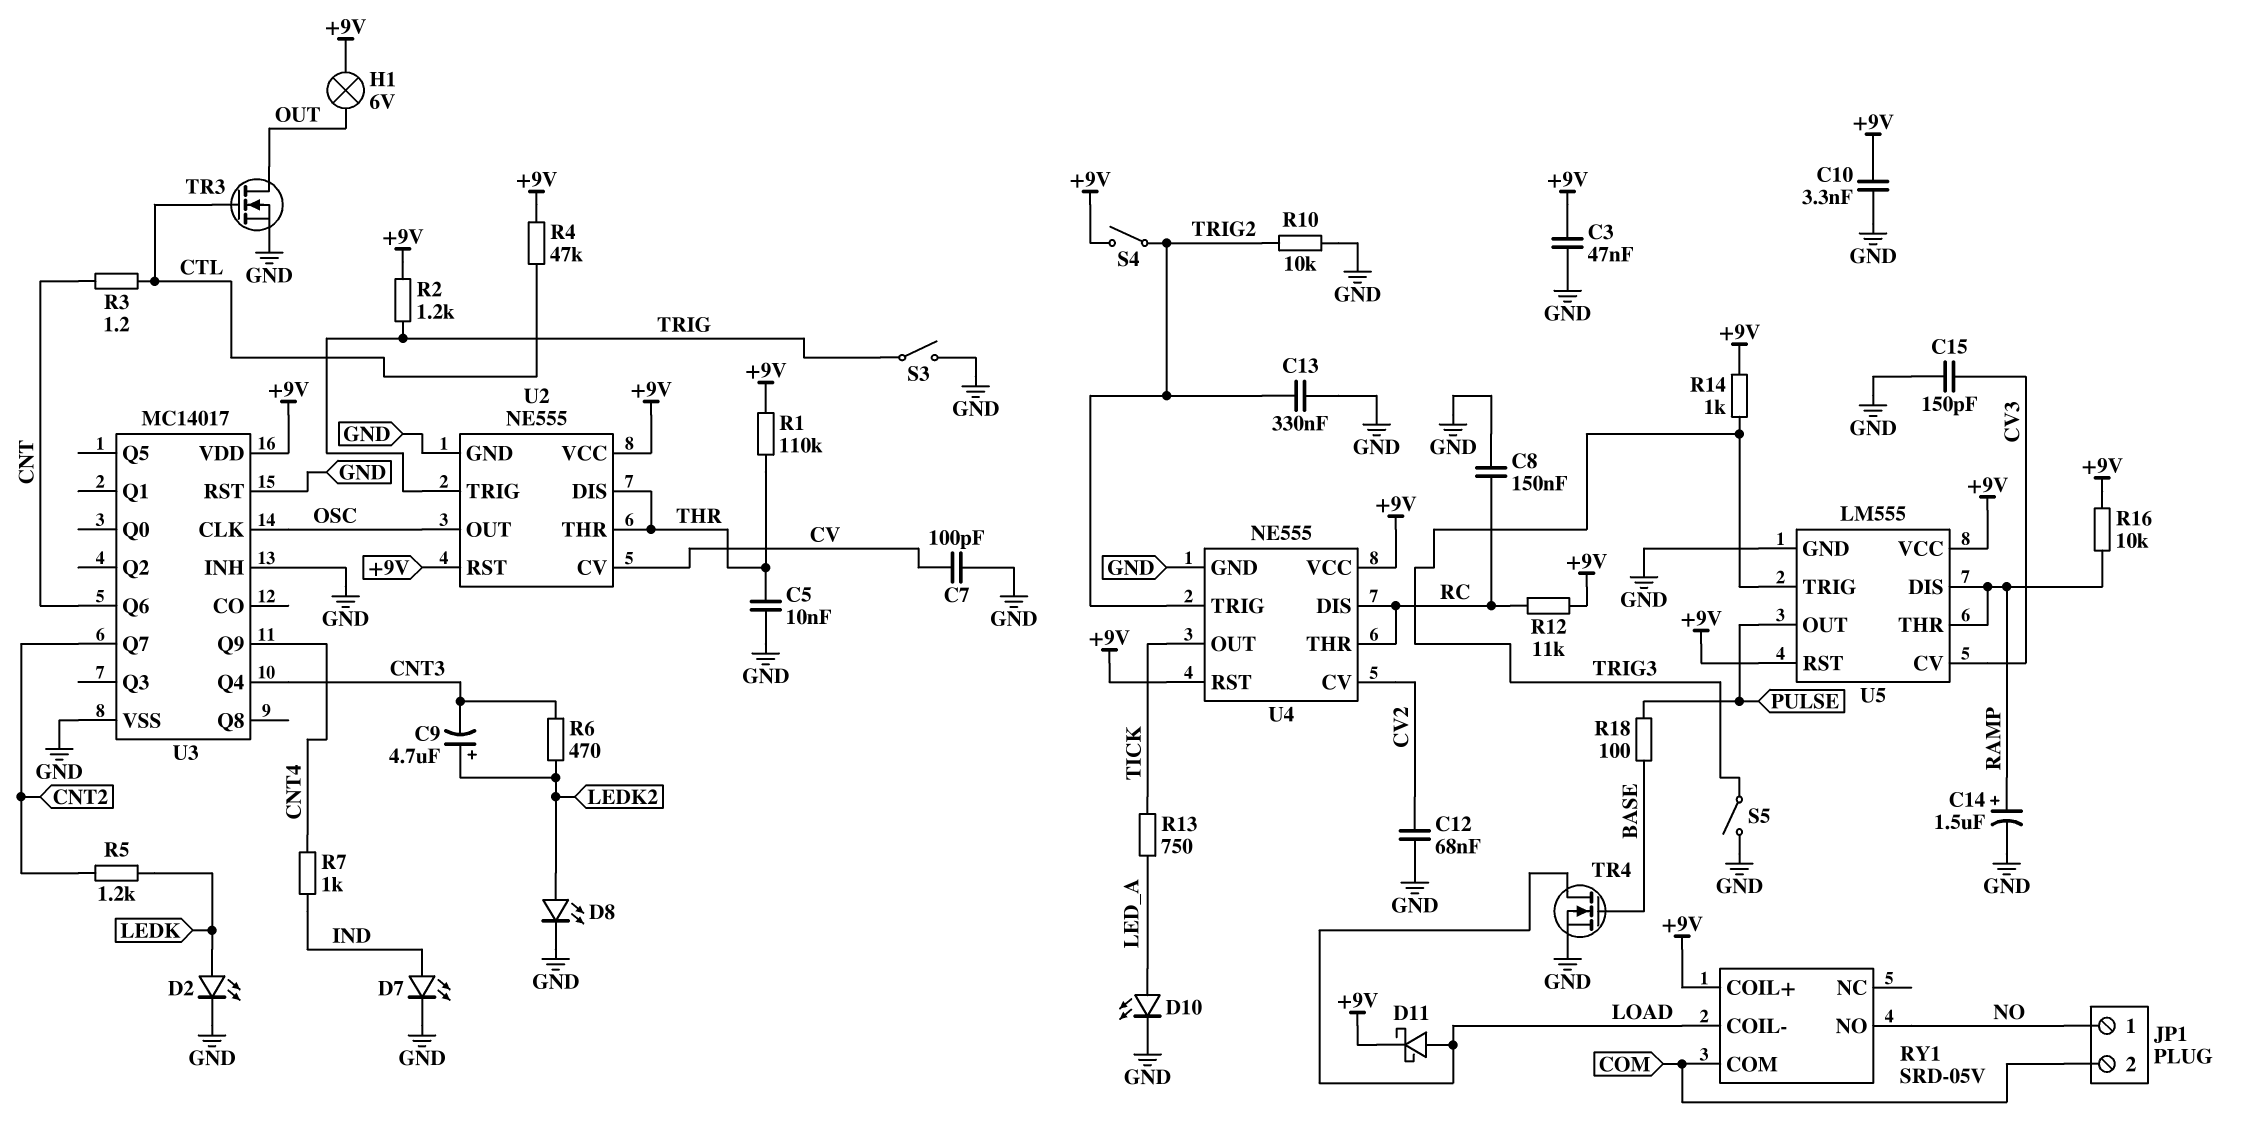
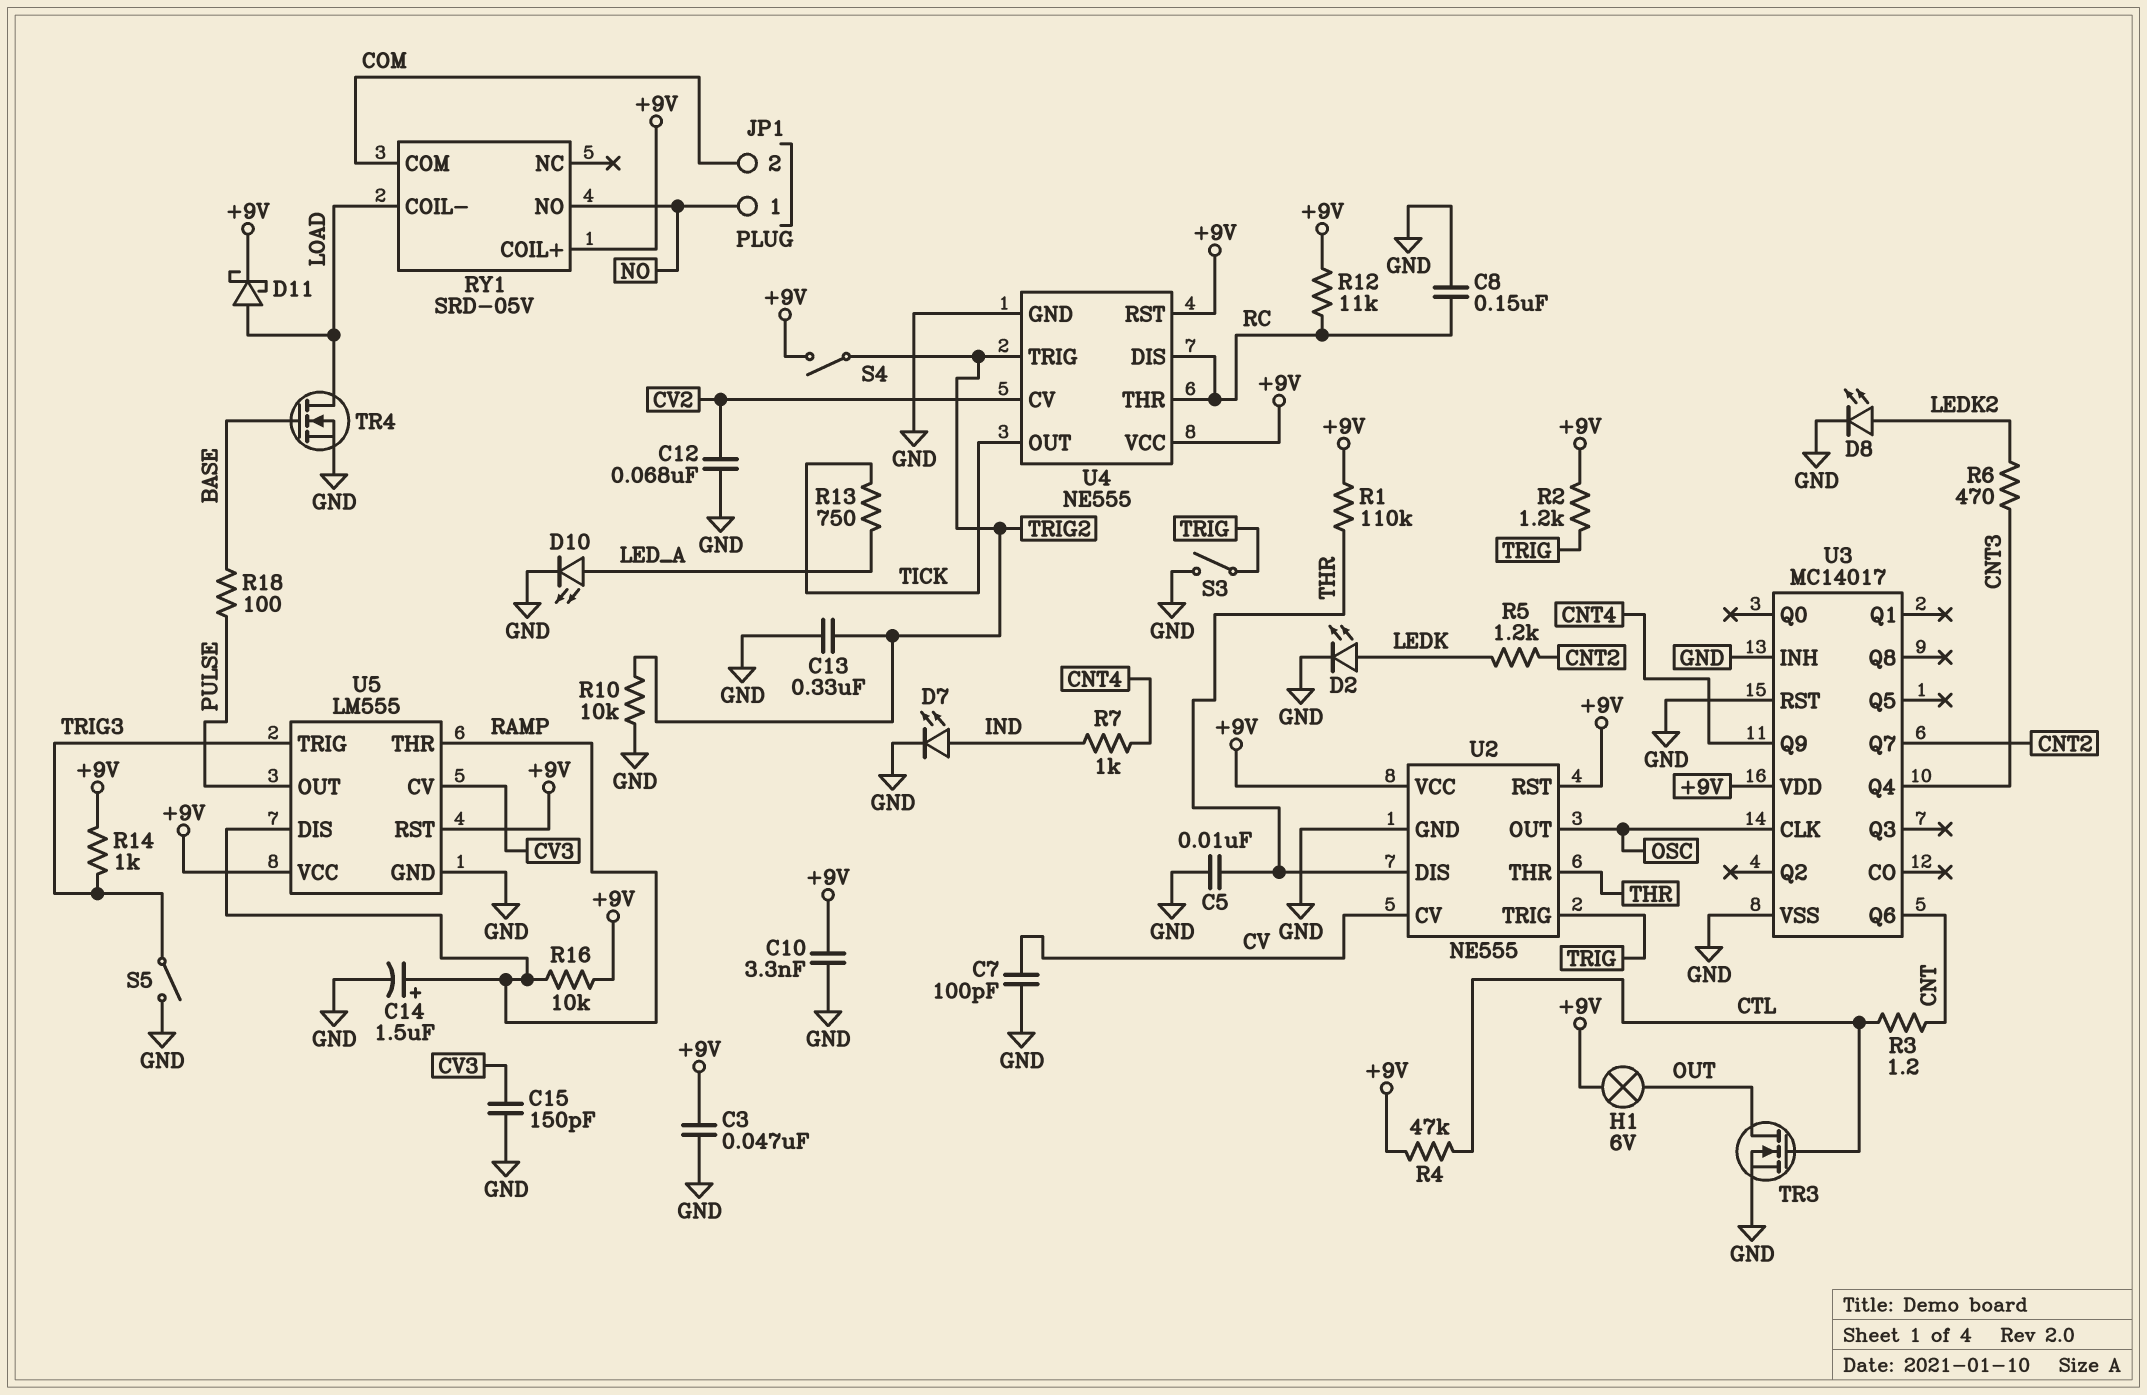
C9: 4.7uF (plus LEDK2, minus CNT3) -> none

